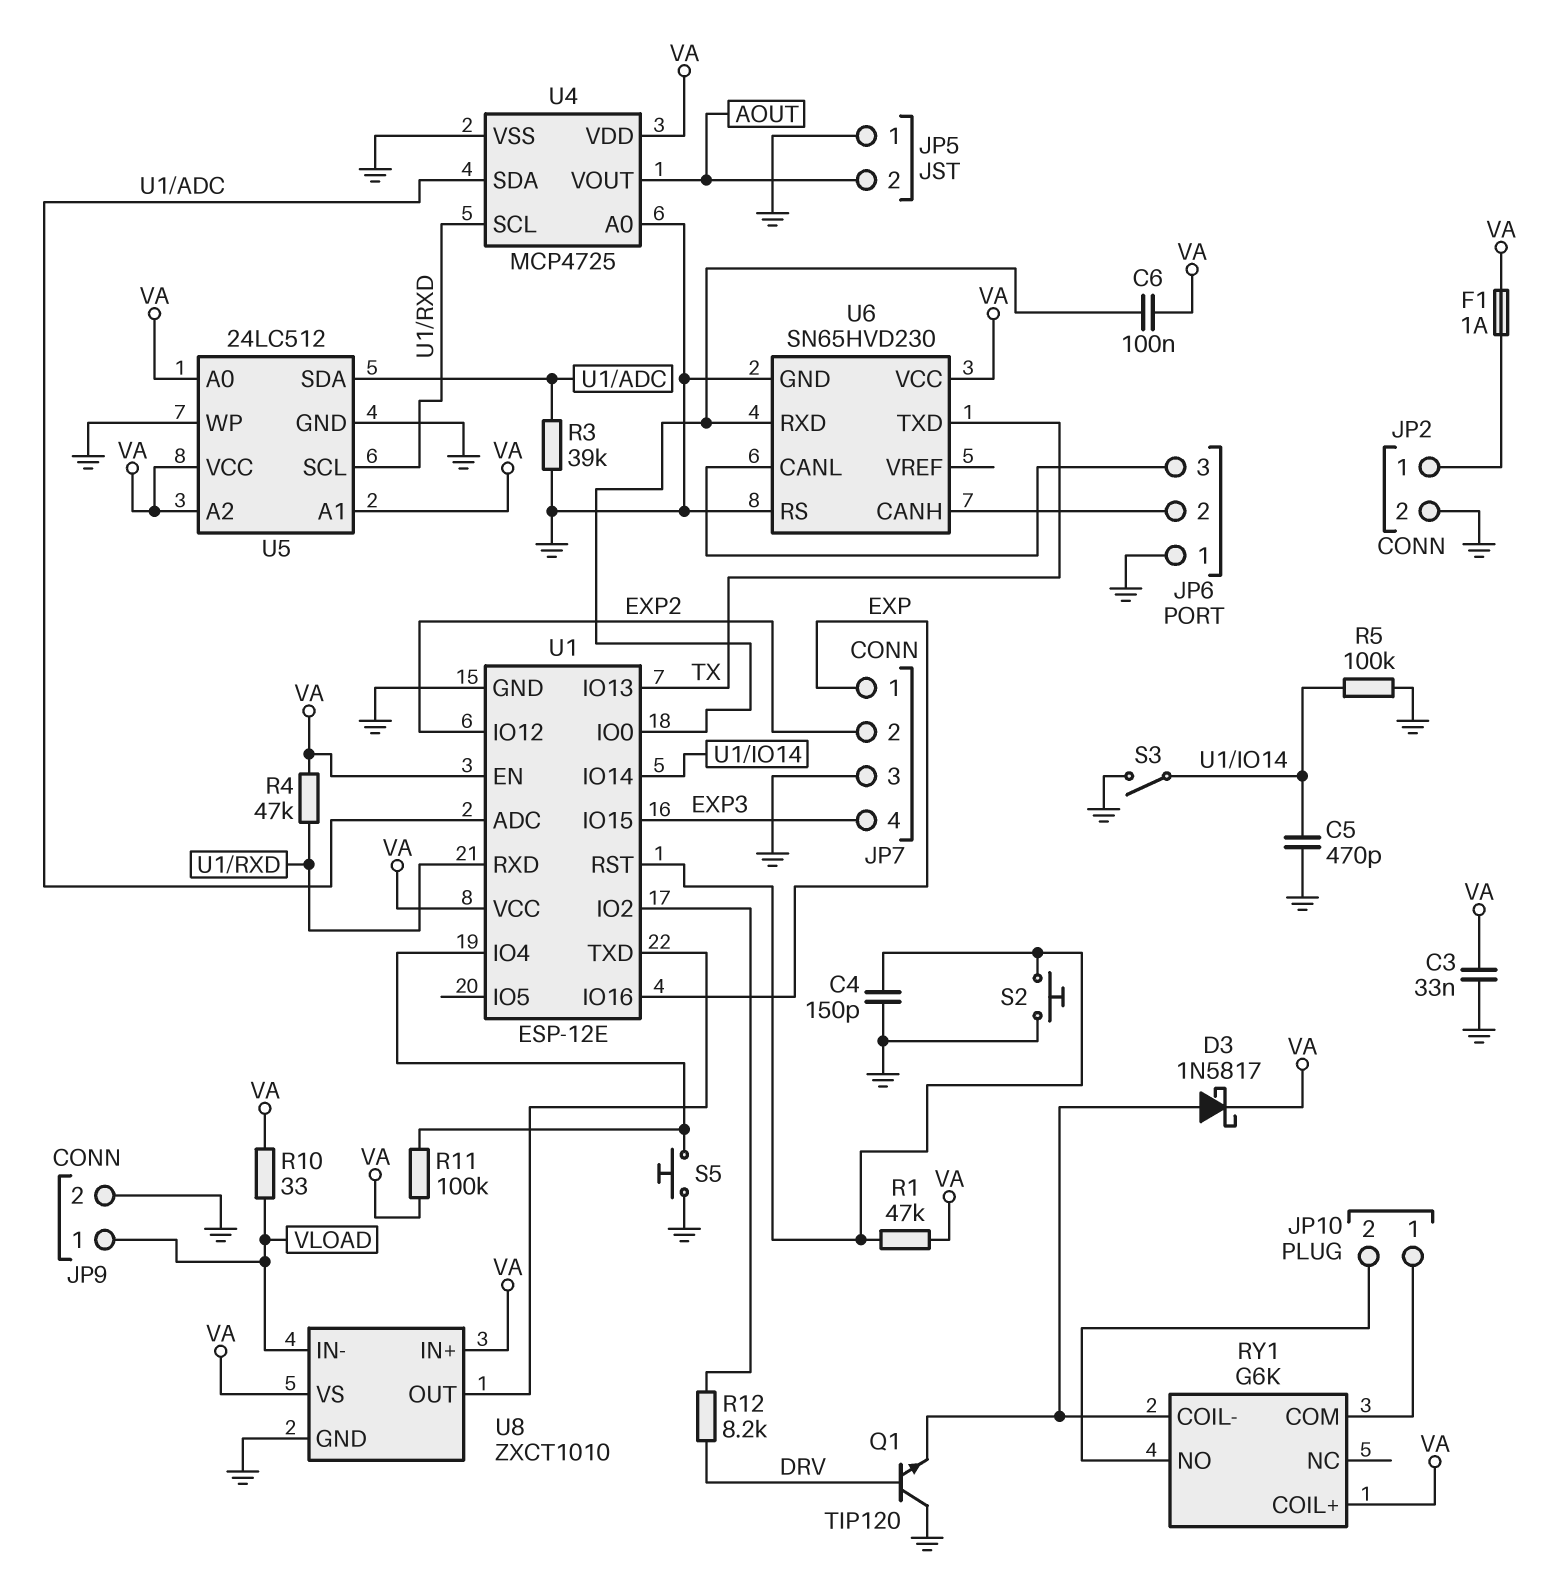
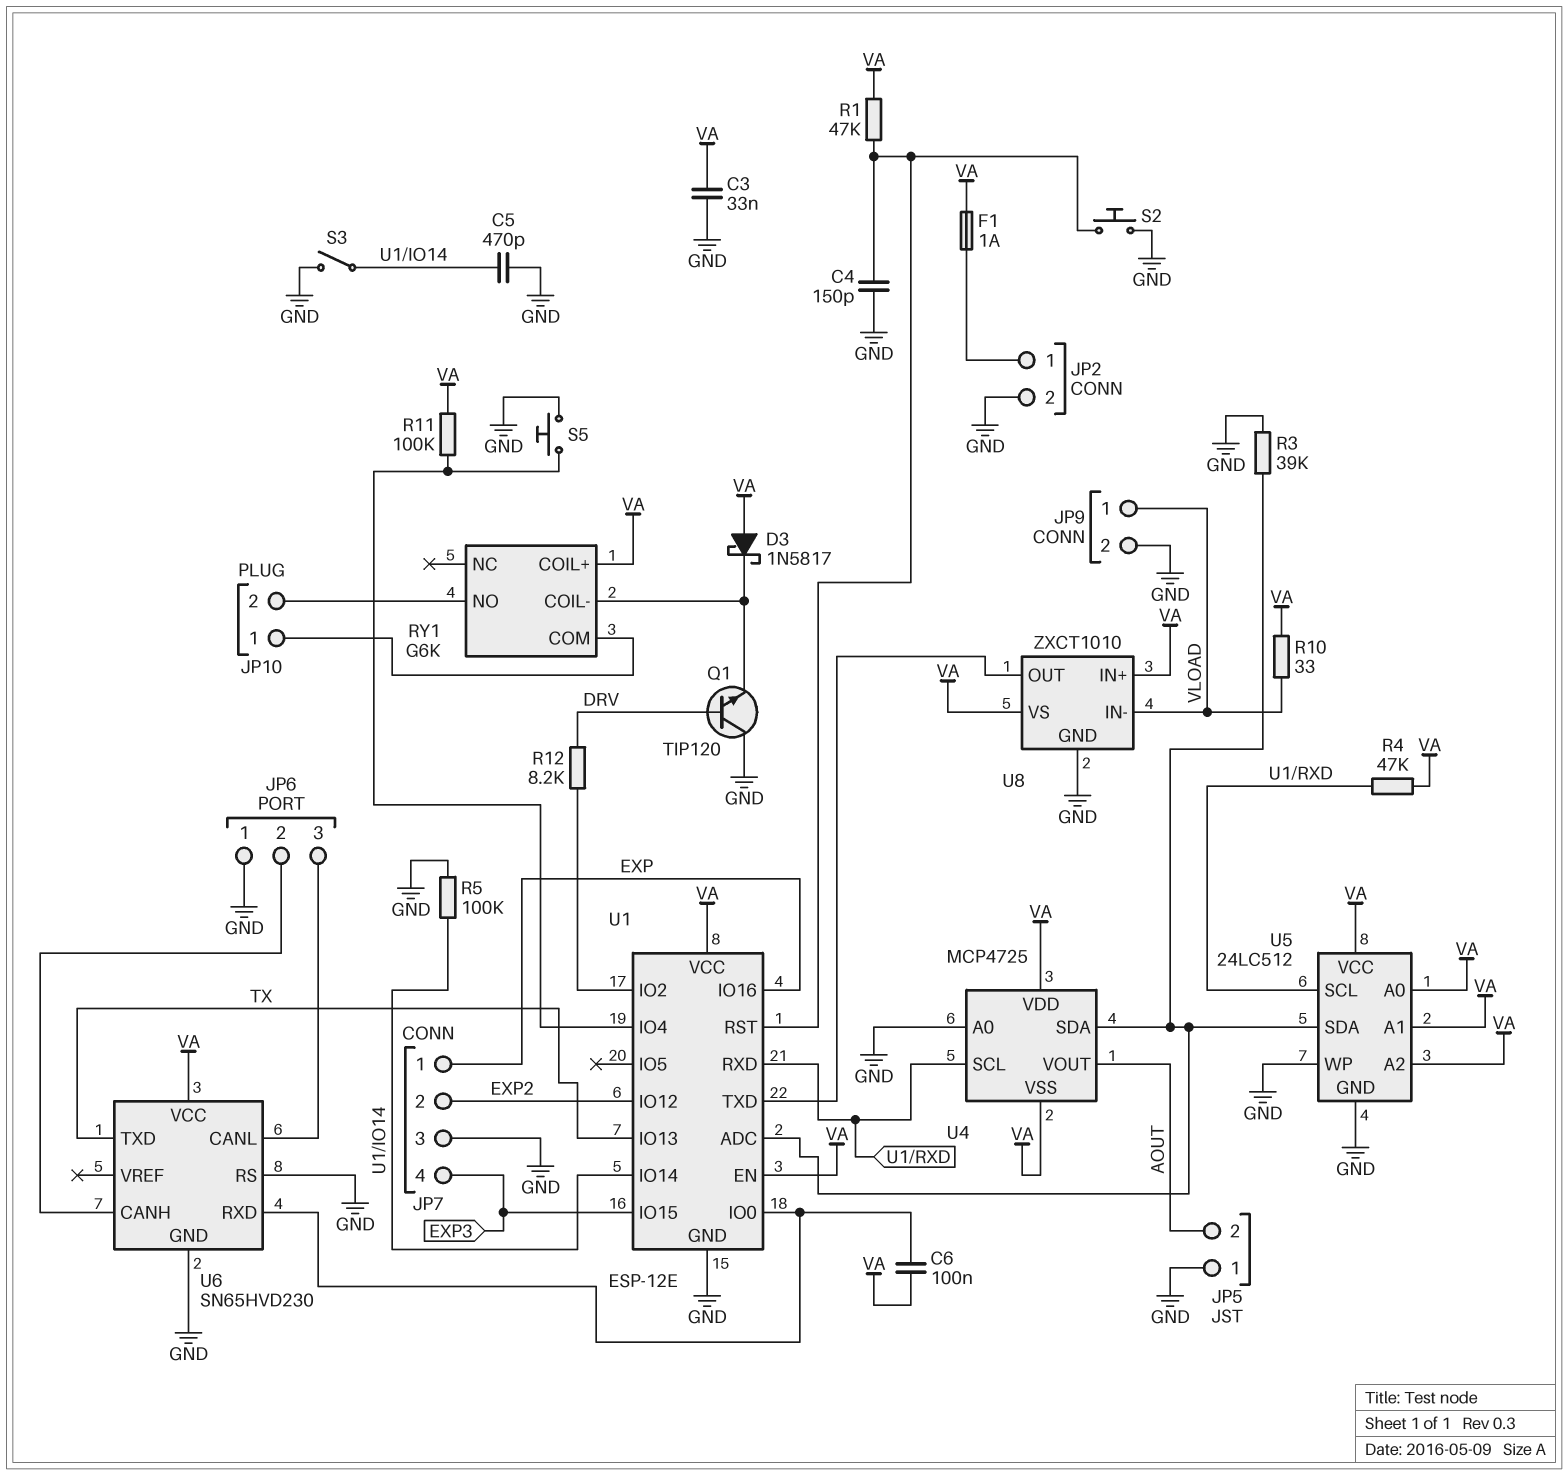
D3: schottky 1N5817 (A RY1/COIL-, K VA) -> schottky 1N5817 (A VA, K RY1/COIL-)
U4 pin VSS: GND -> VA

